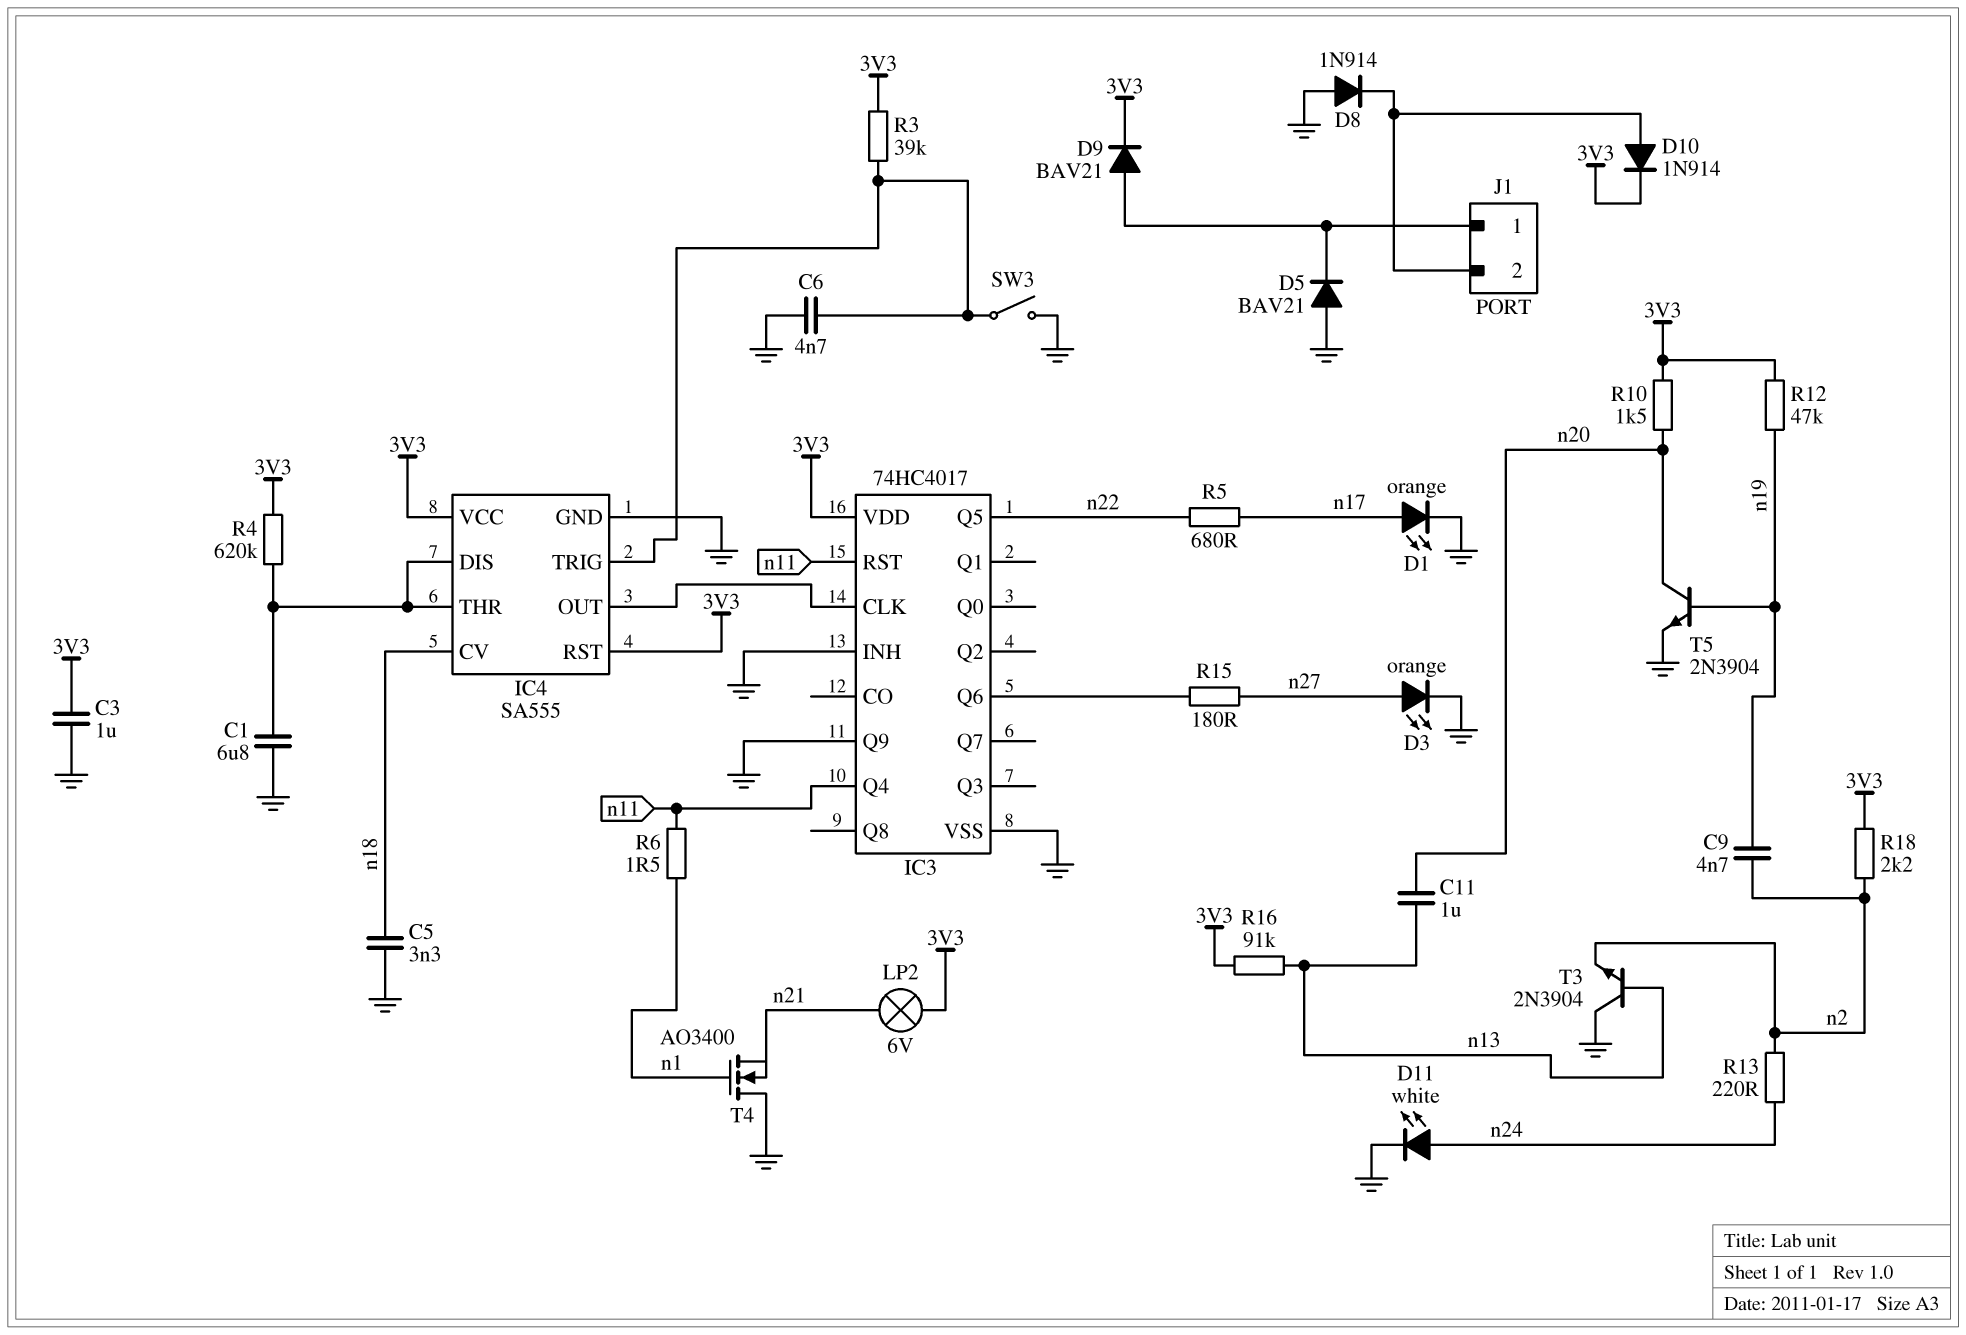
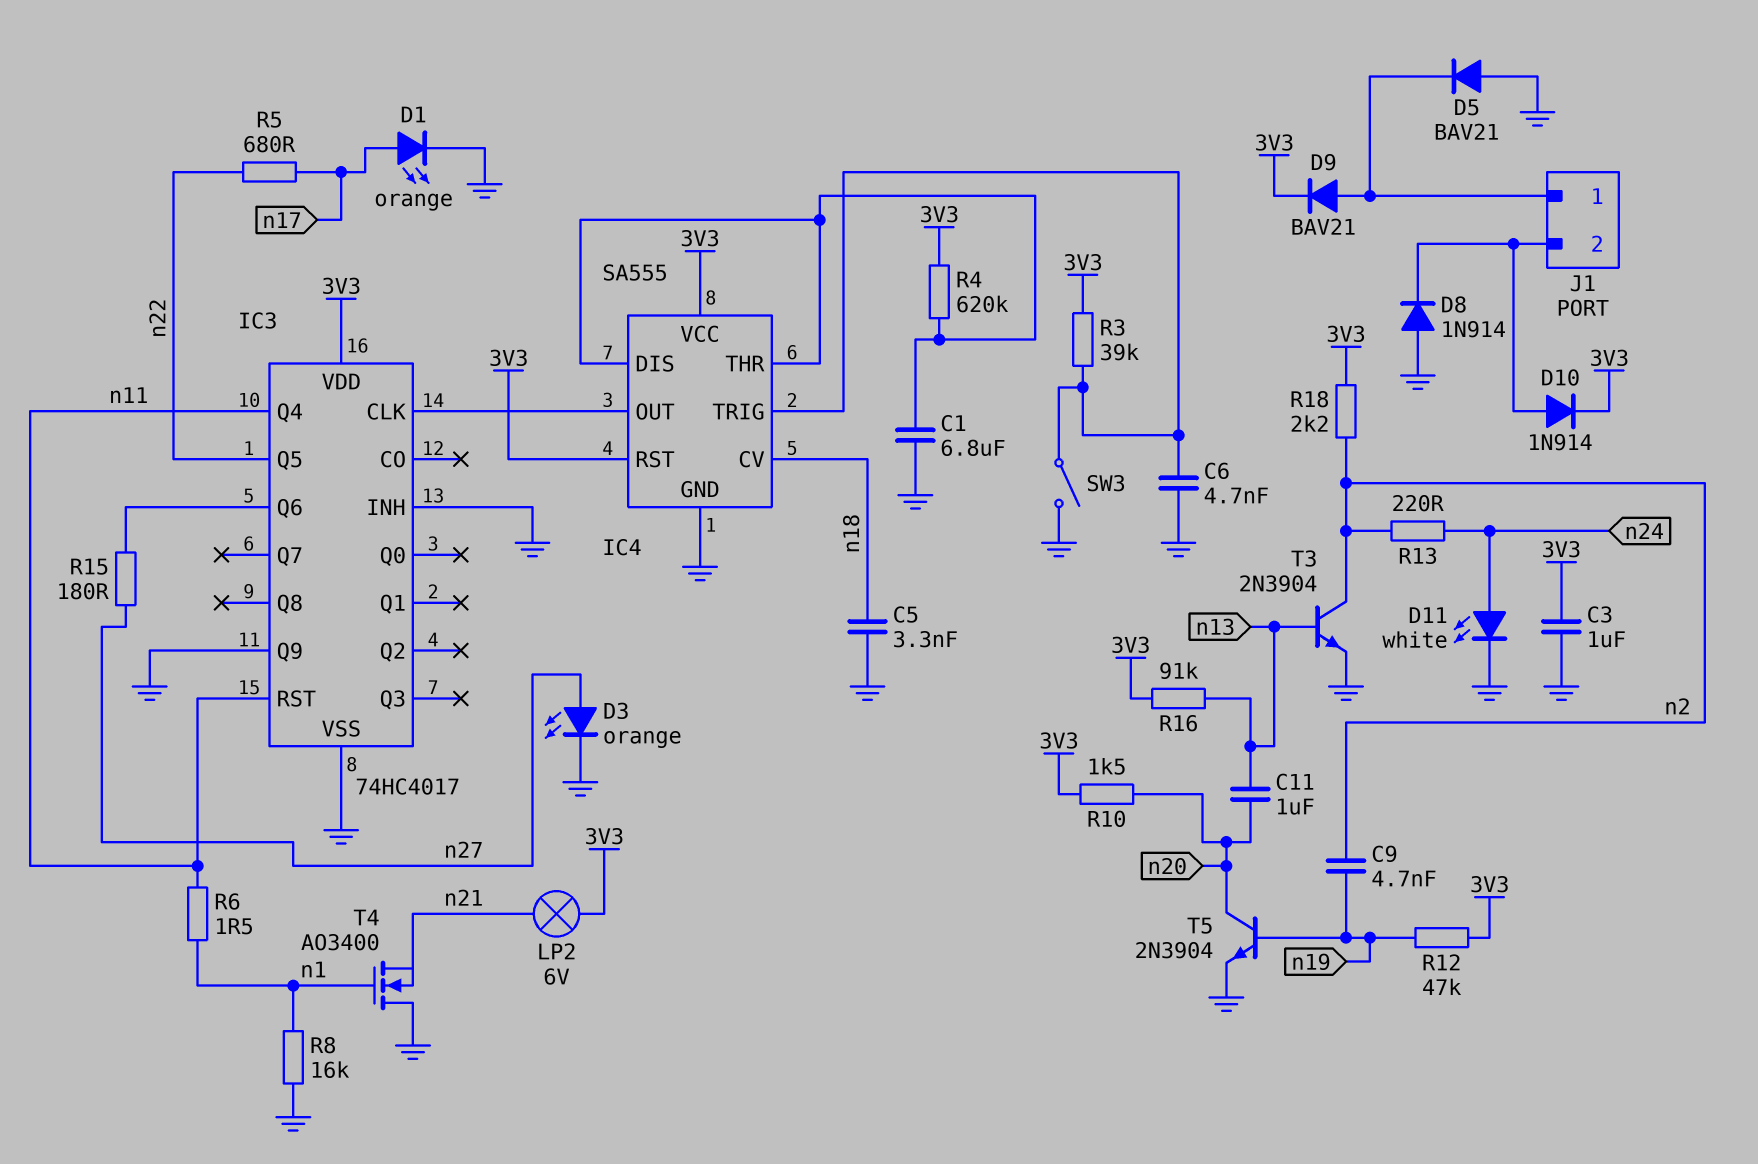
R8: none -> 16k (GND, n1)
T3: NPN 2N3904 (B n13, C GND, E n2) -> NPN 2N3904 (B n13, C n2, E GND)

